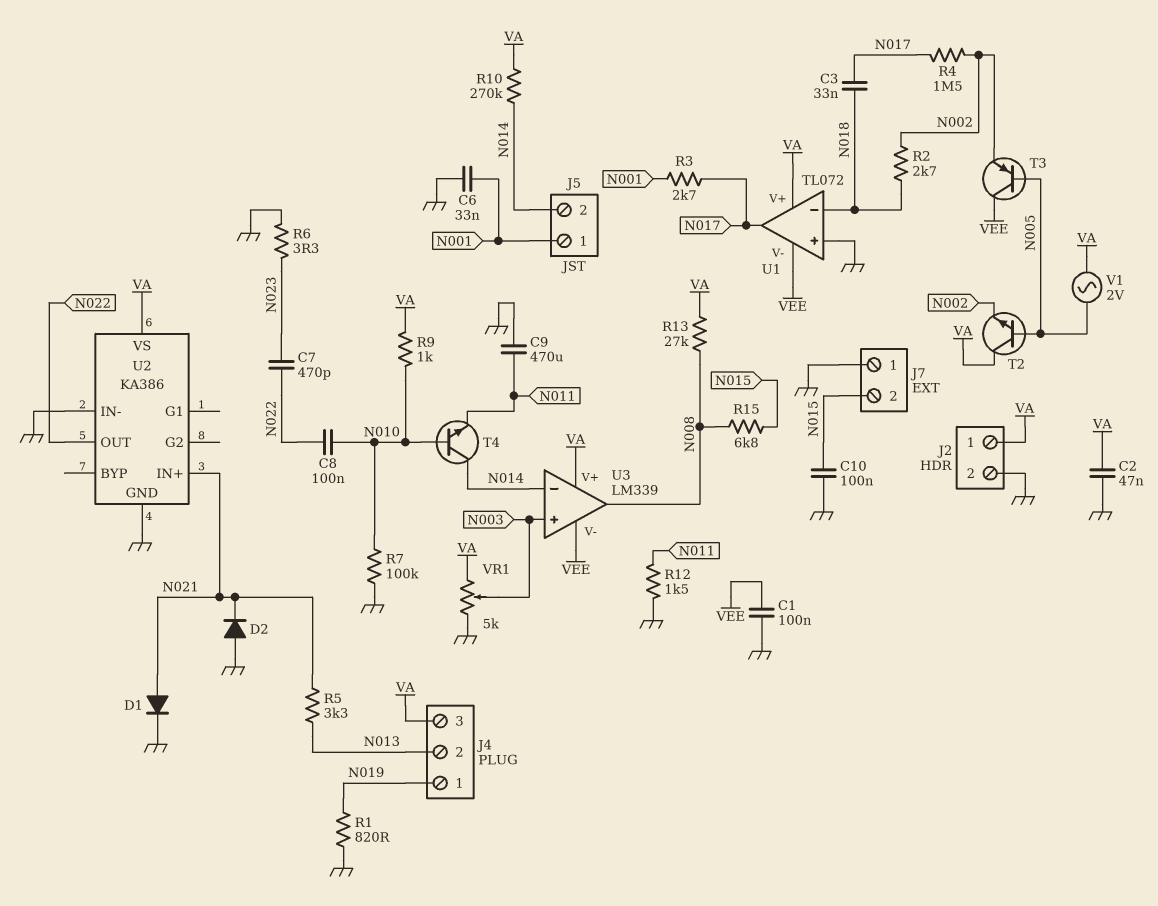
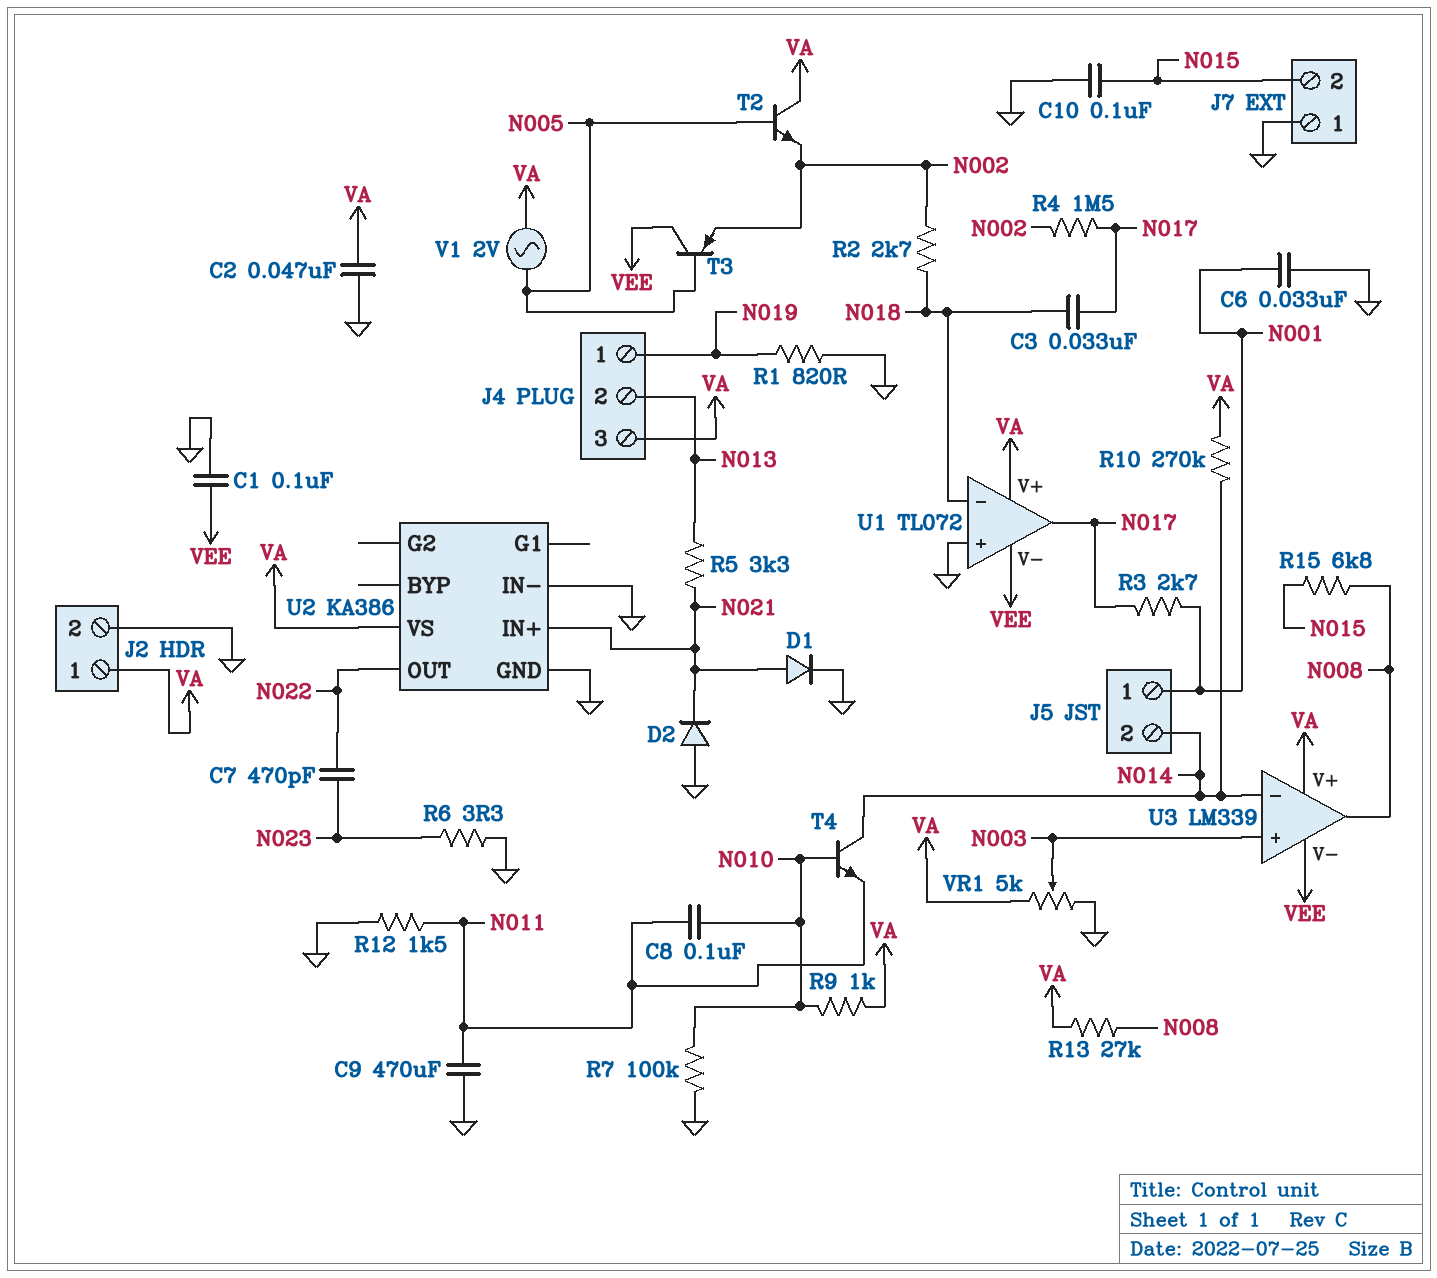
C8: 100nF (N010, N022) -> 100nF (N010, N011)

